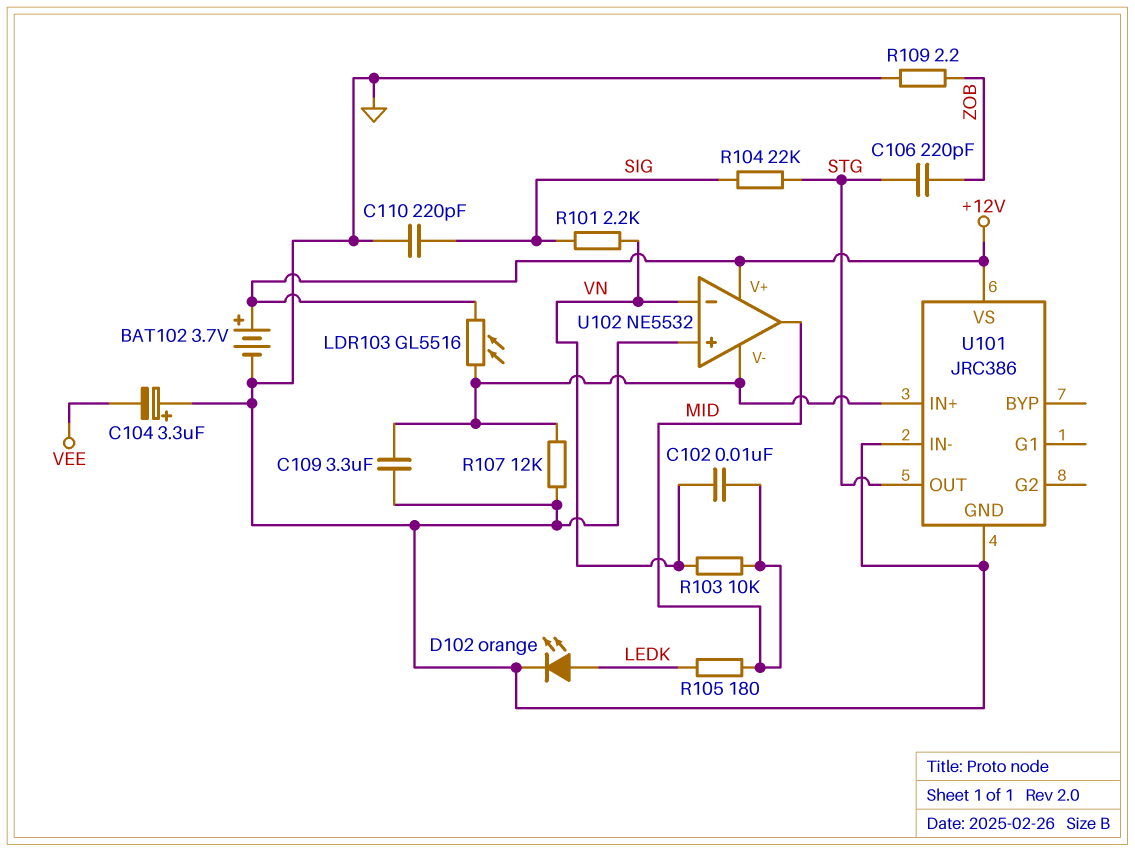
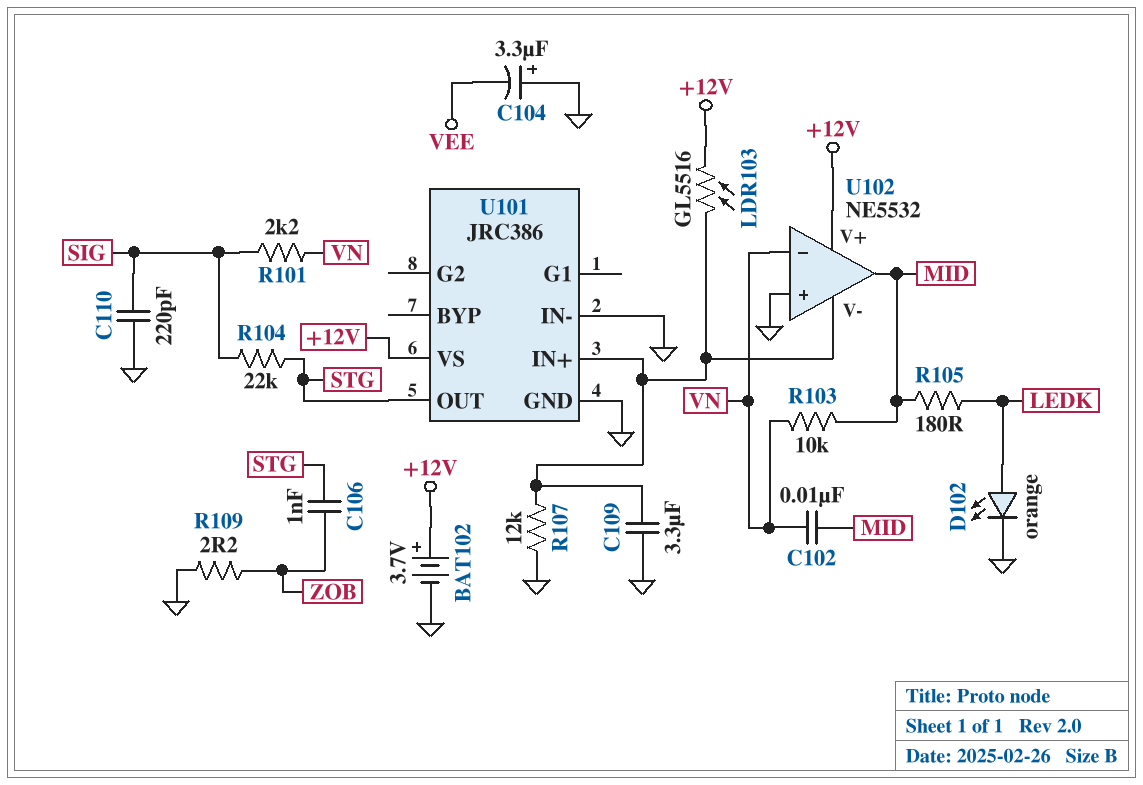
C106: 220pF (STG, ZOB) -> 1nF (STG, ZOB)

